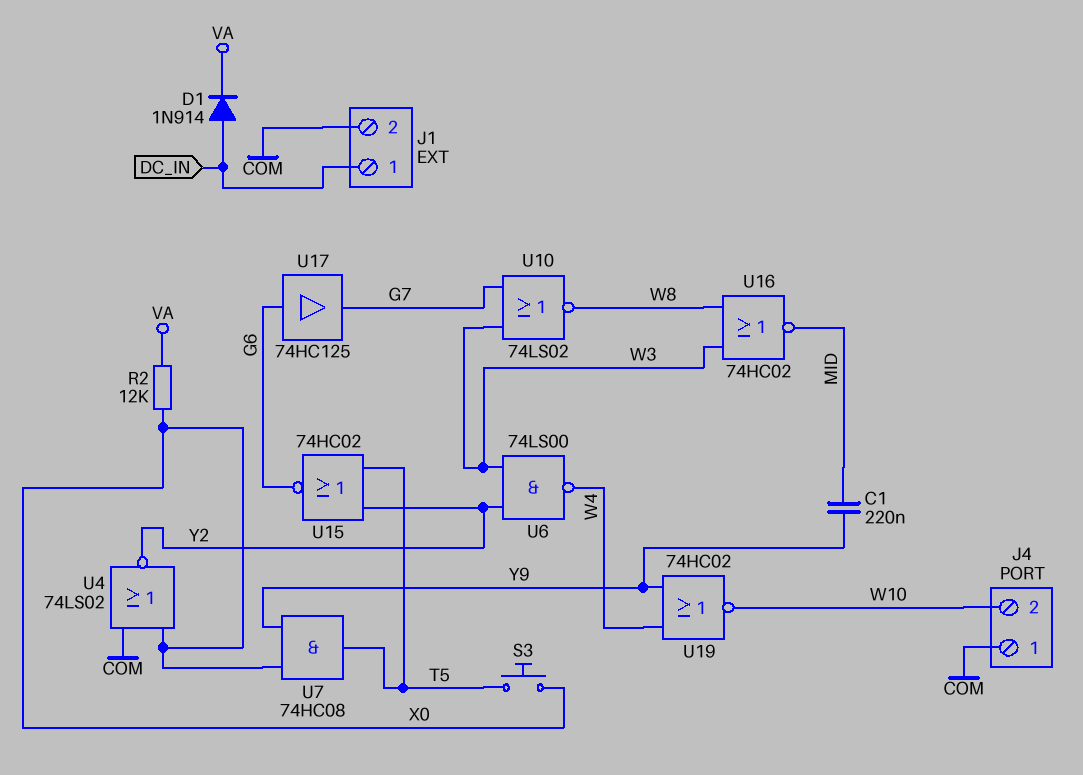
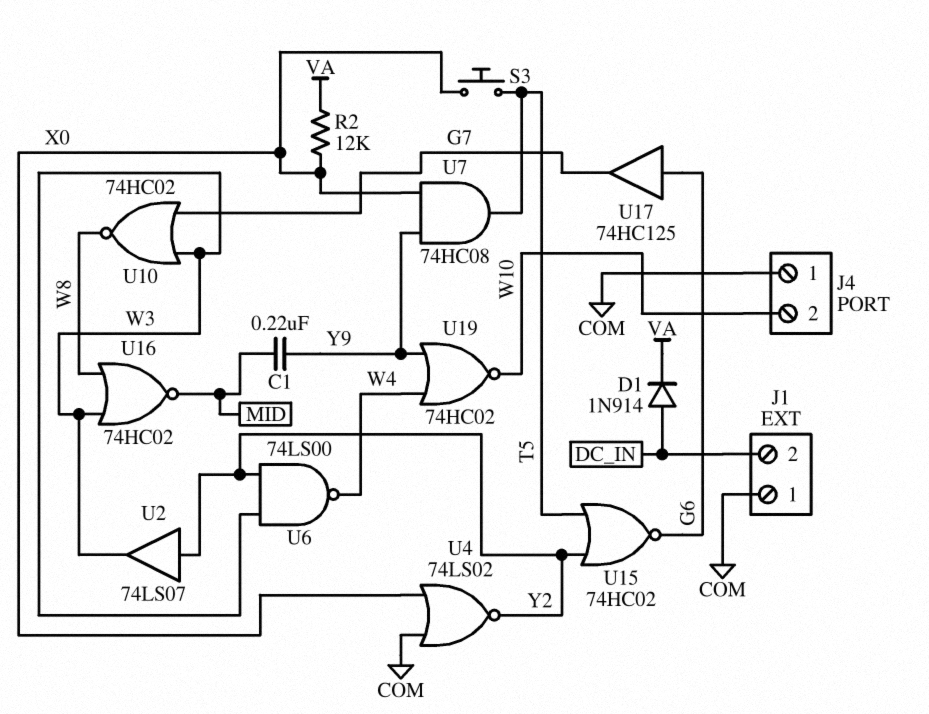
J1 pin 1: DC_IN -> COM
J1 pin 2: COM -> DC_IN
U2: none -> buffer 74LS07 (in Y2, out W3)
U10: NOR 74LS02 (in G7, in W3, out W8) -> NOR 74HC02 (in G7, in W3, out W8)

